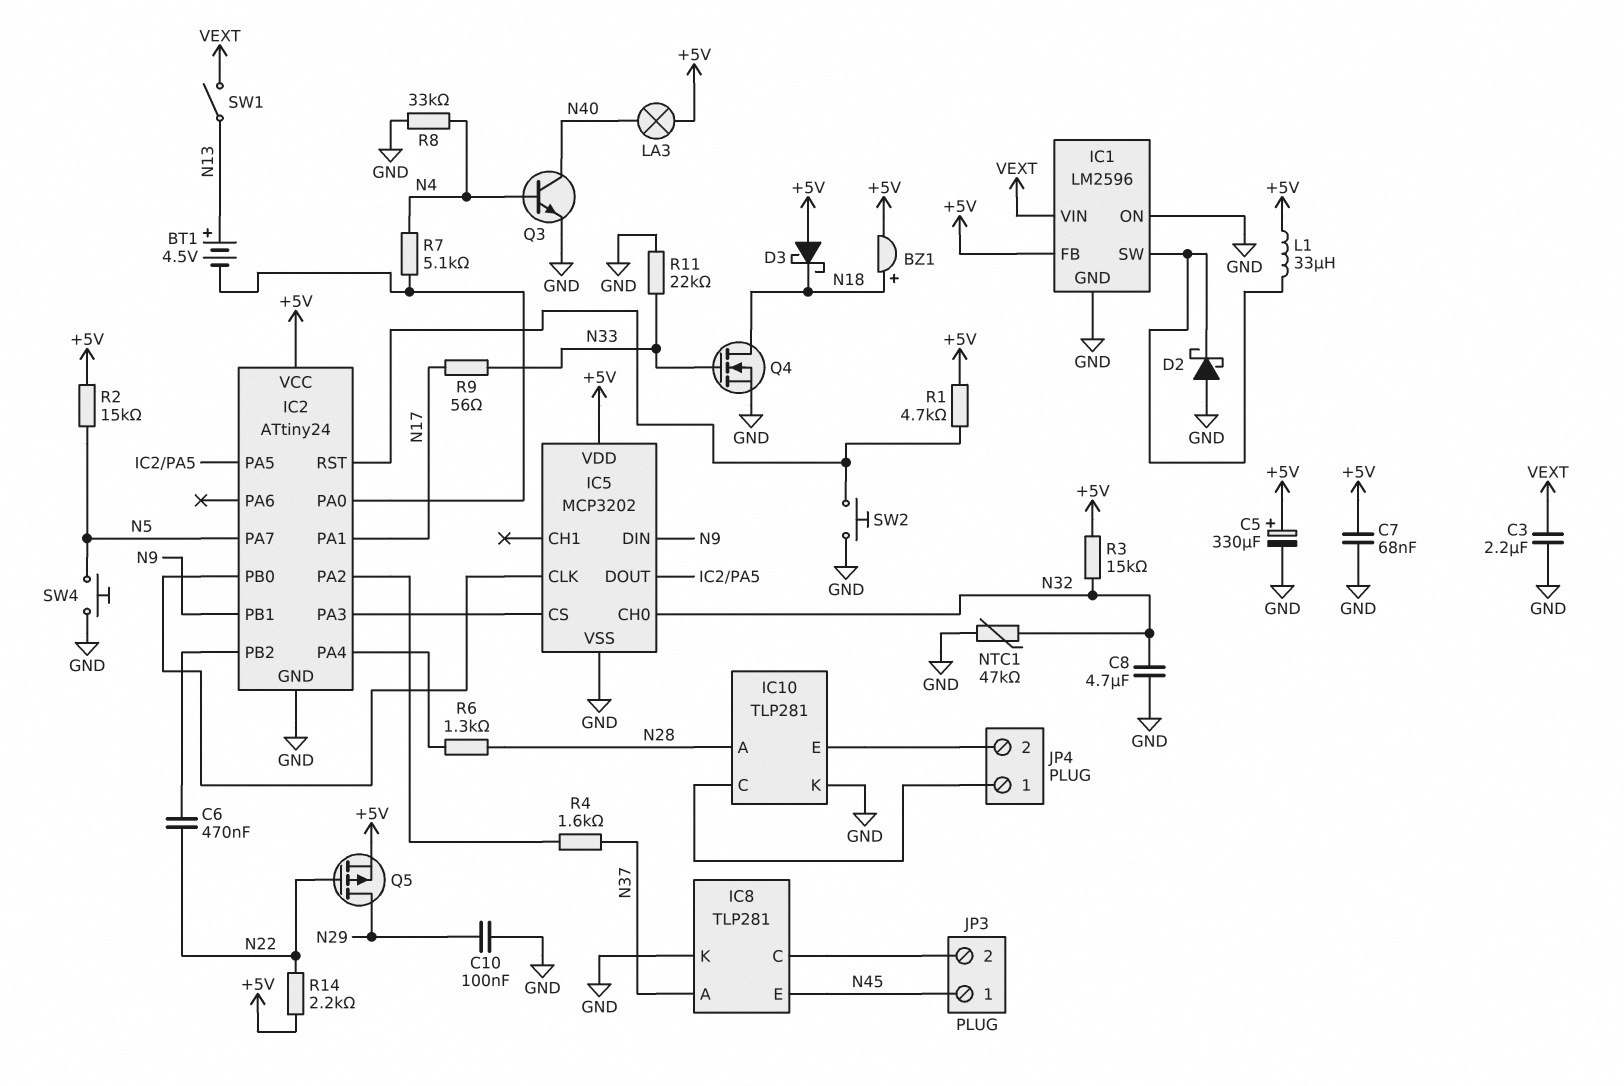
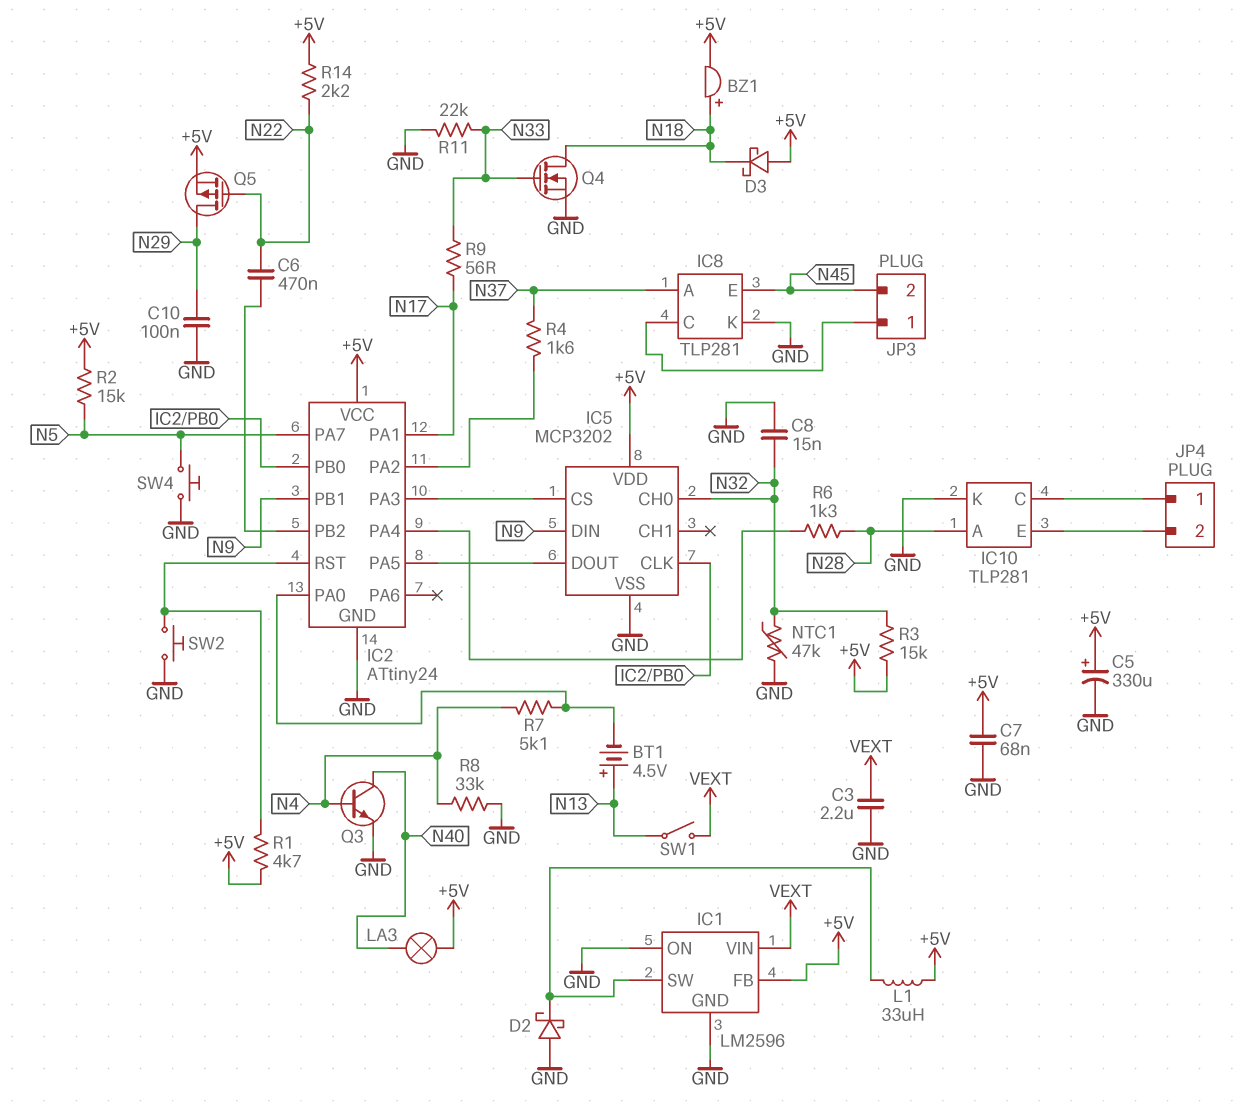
C8: 4.7uF (GND, N32) -> 15nF (GND, N32)
JP3 pin 1: N45 -> IC8/C
JP3 pin 2: IC8/C -> N45

